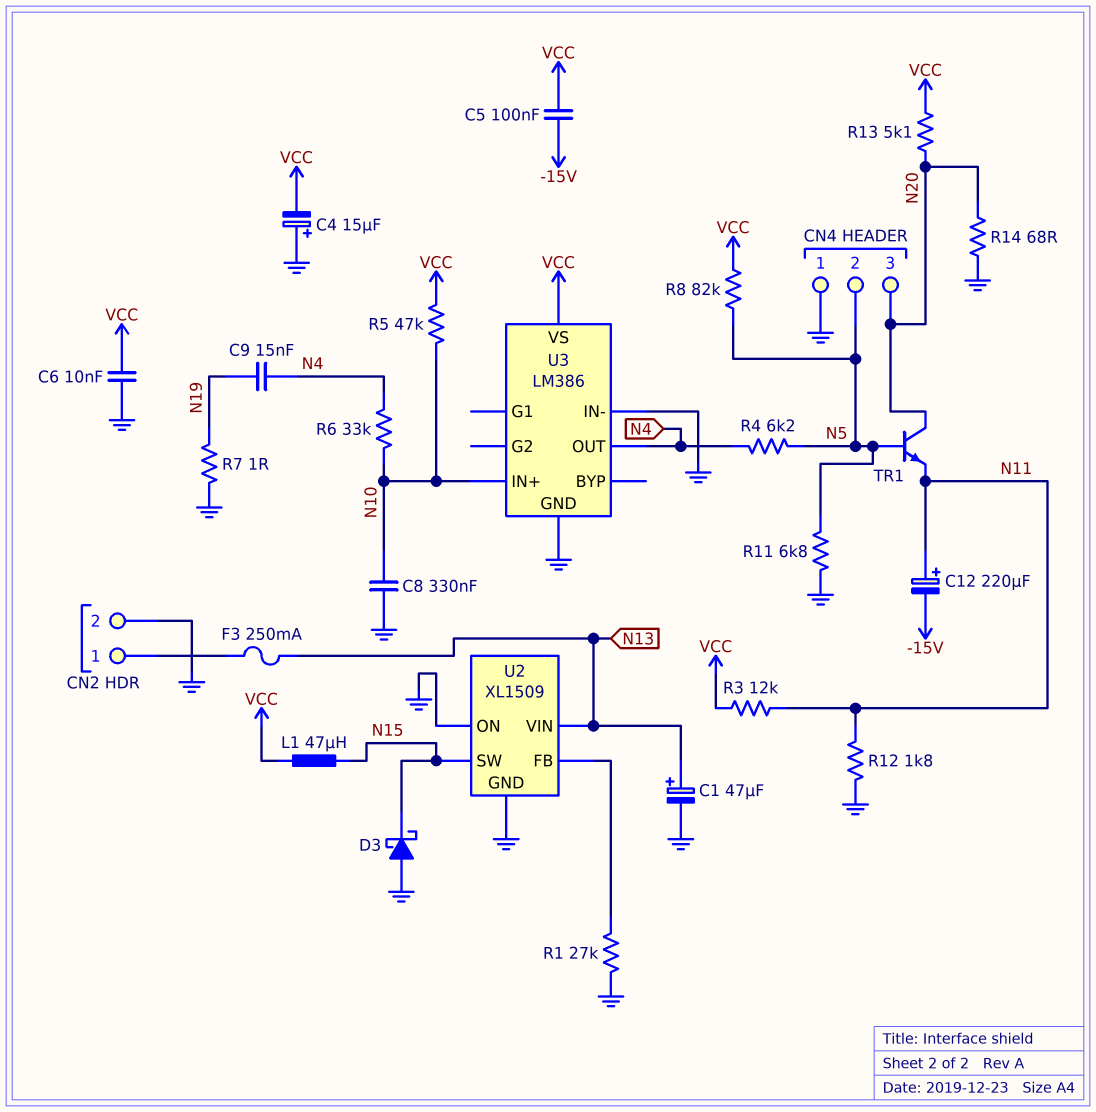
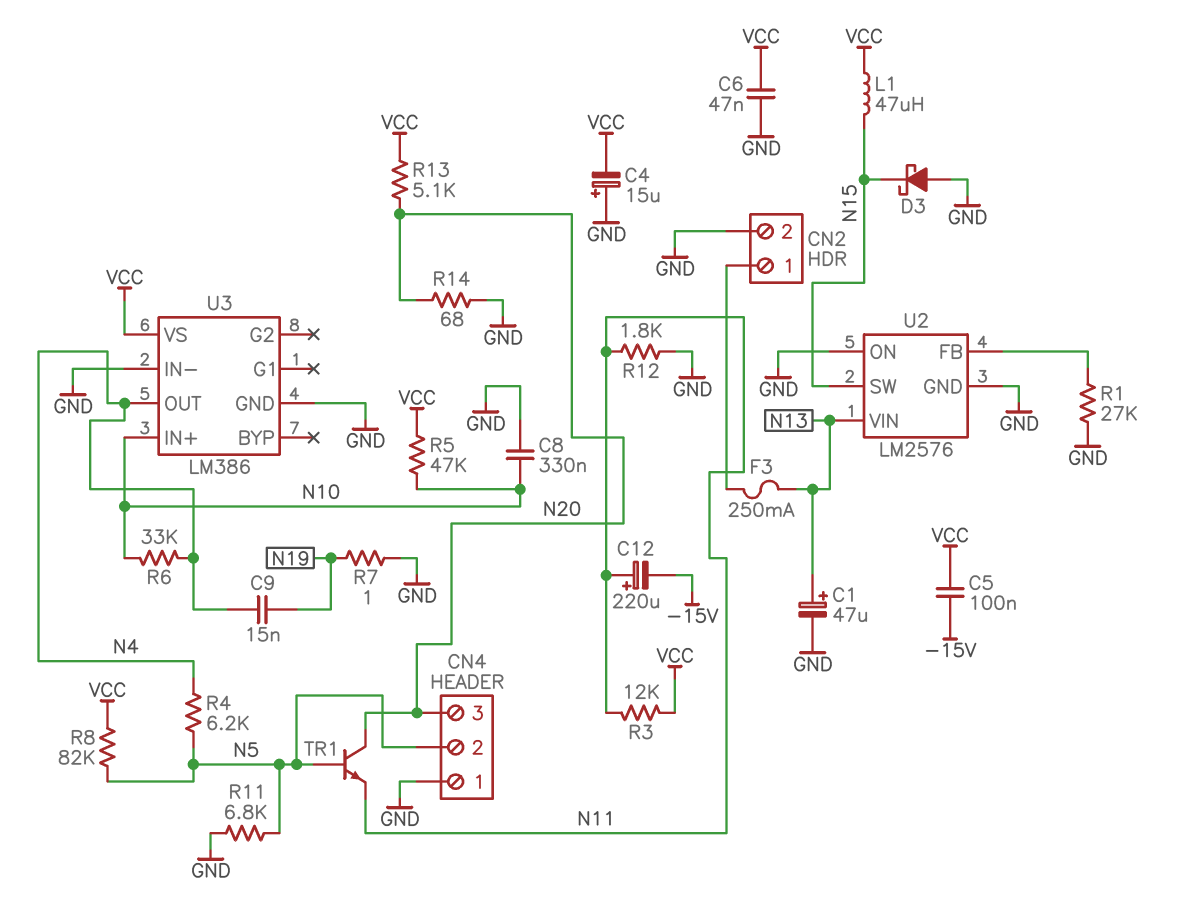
C6: 10nF (GND, VCC) -> 47nF (GND, VCC)
U2: XL1509 -> LM2576

